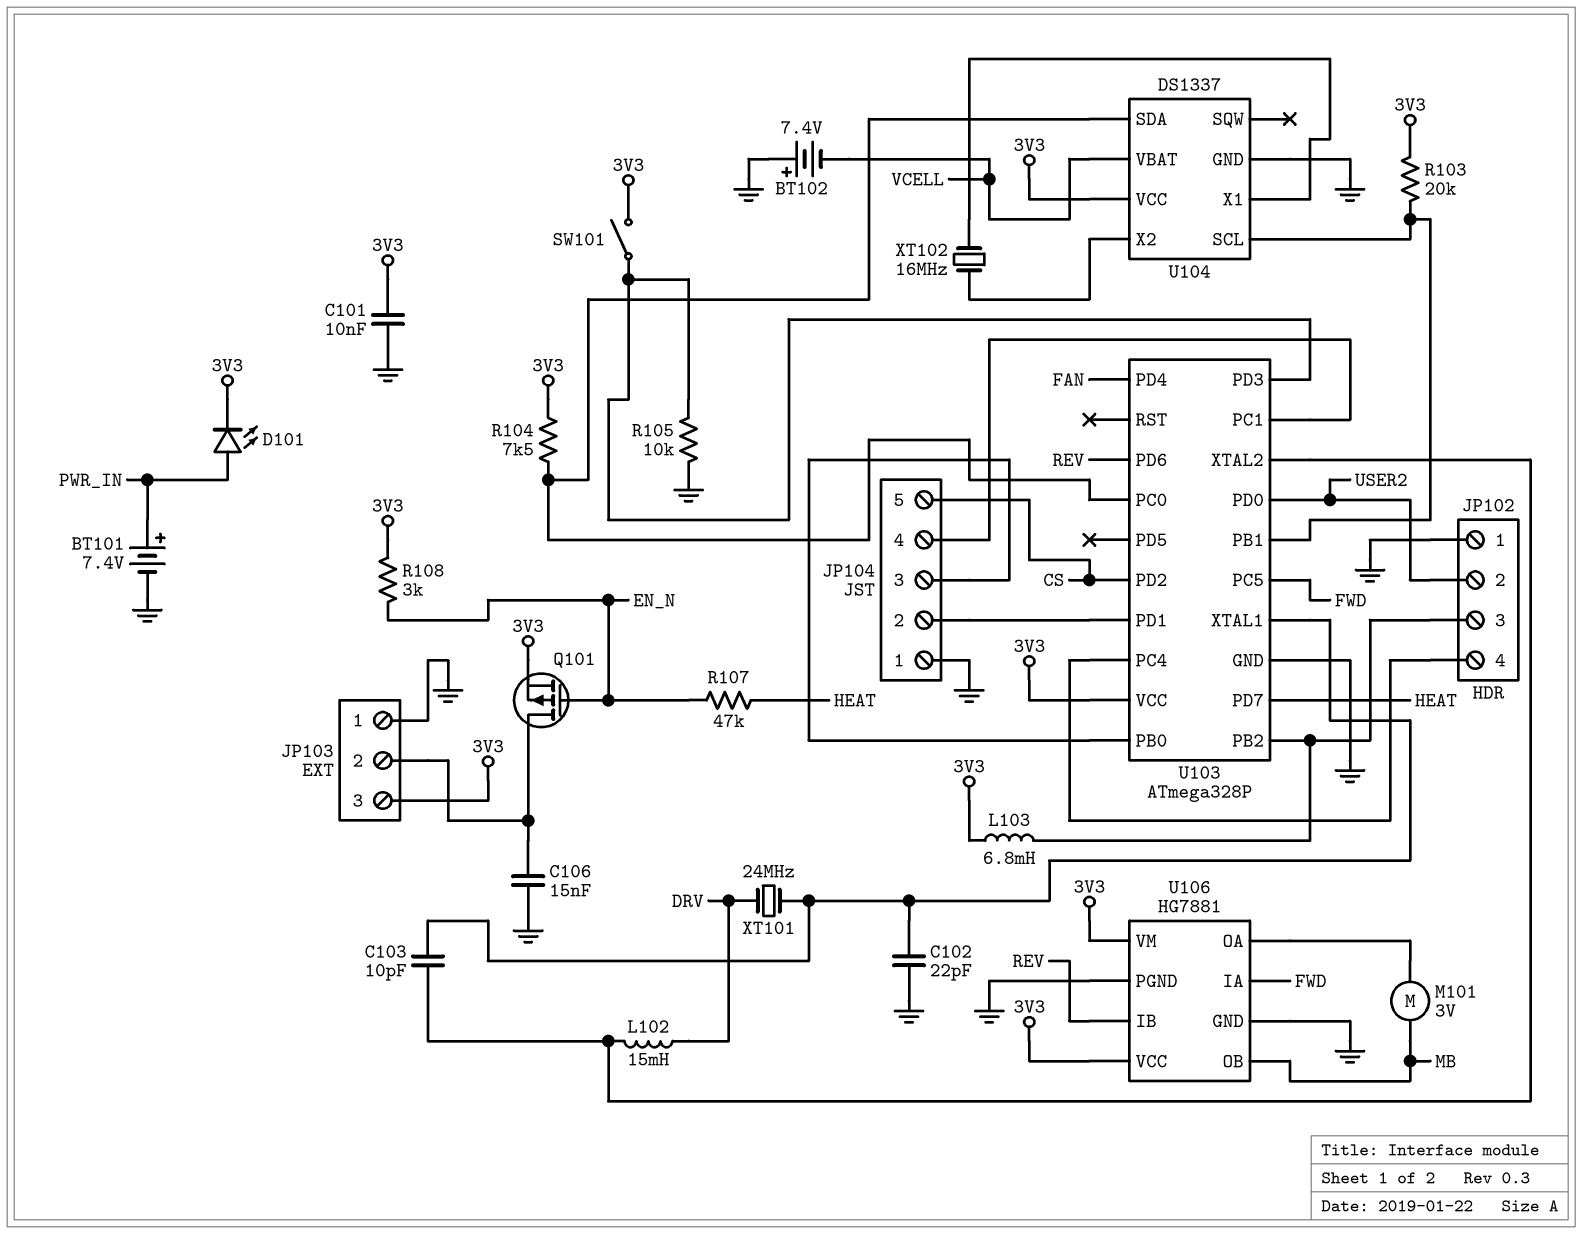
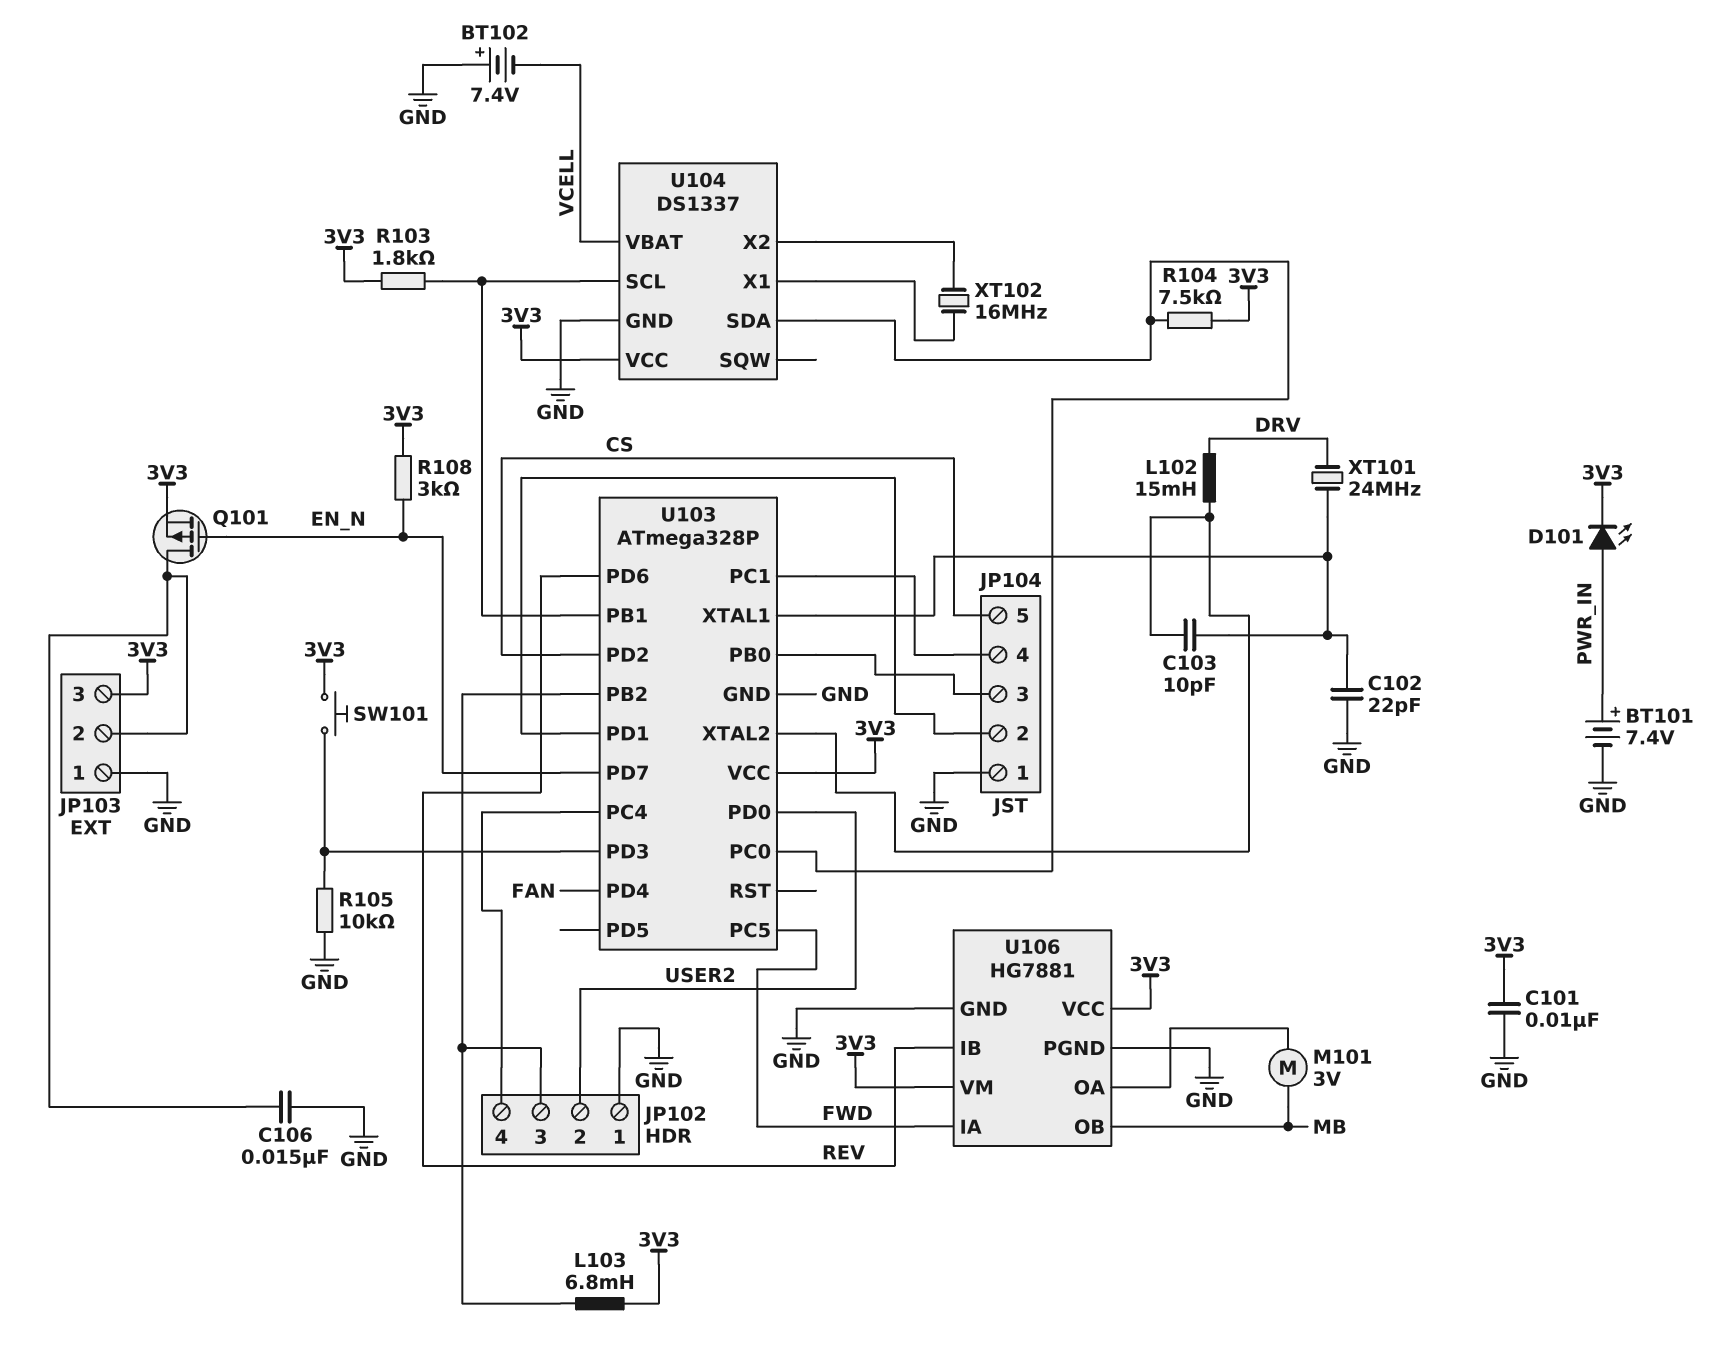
R103: 20k (3V3, U103/PB1) -> 1.8k (3V3, U103/PB1)
R107: 47k (EN_N, HEAT) -> none
SW101: switch (3V3, U103/PD3) -> button (3V3, U103/PD3)
U103 pin PD7: HEAT -> EN_N

